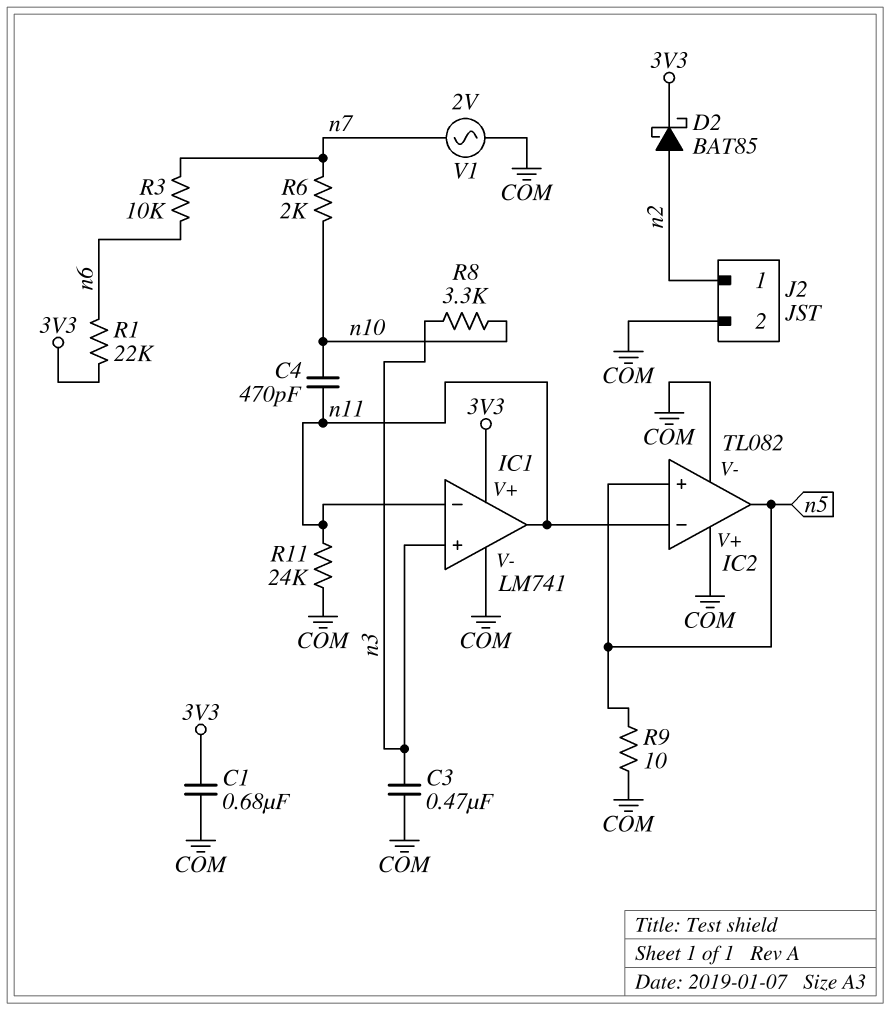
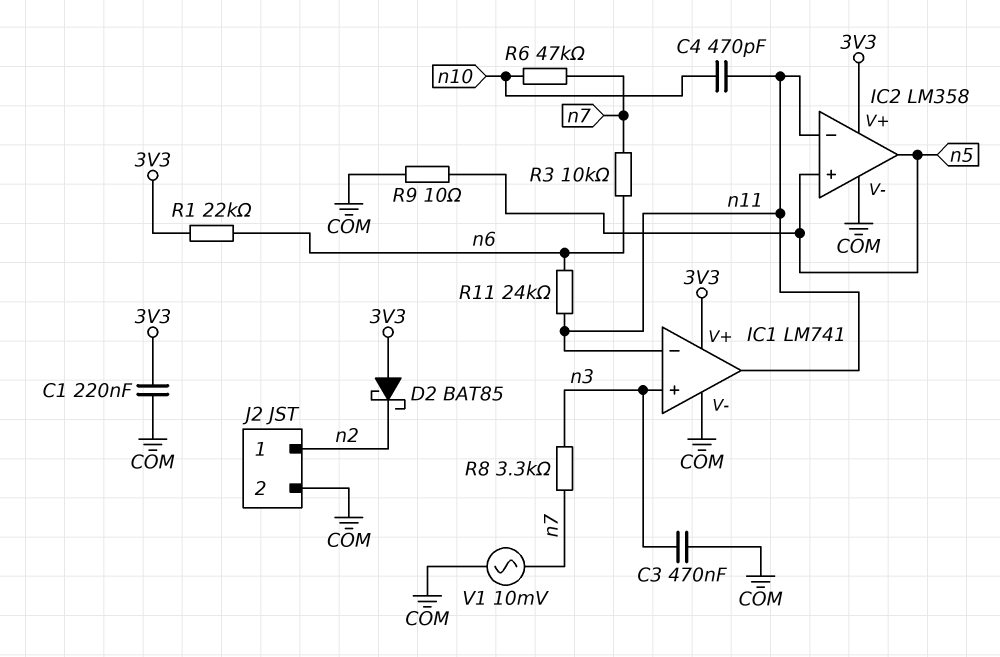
C1: 680nF (3V3, COM) -> 220nF (3V3, COM)
D2: schottky BAT85 (A n2, K 3V3) -> schottky BAT85 (A 3V3, K n2)
IC2: TL082 -> LM358
IC2 pin V+: COM -> 3V3
R6: 2k (n7, n10) -> 47k (n7, n10)
R8: 3.3k (n3, n10) -> 3.3k (n3, n7)
R11: 24k (COM, n11) -> 24k (n6, n11)
V1: AC 2V (COM, n7) -> AC 10mV (COM, n7)

